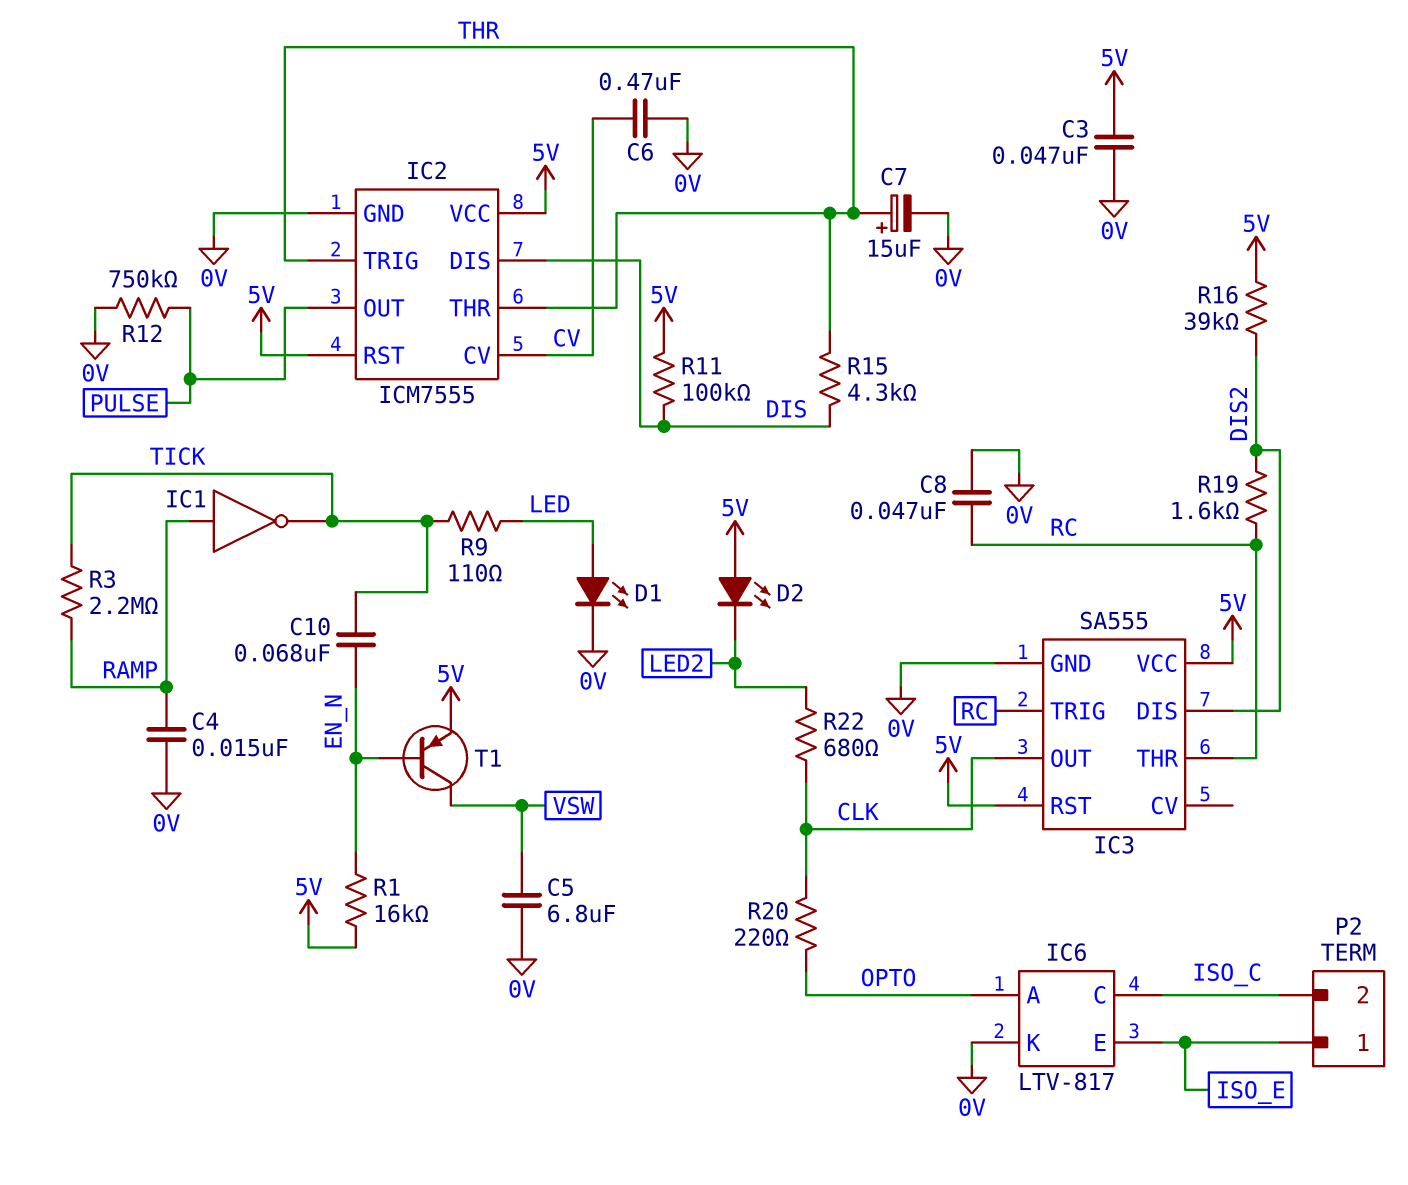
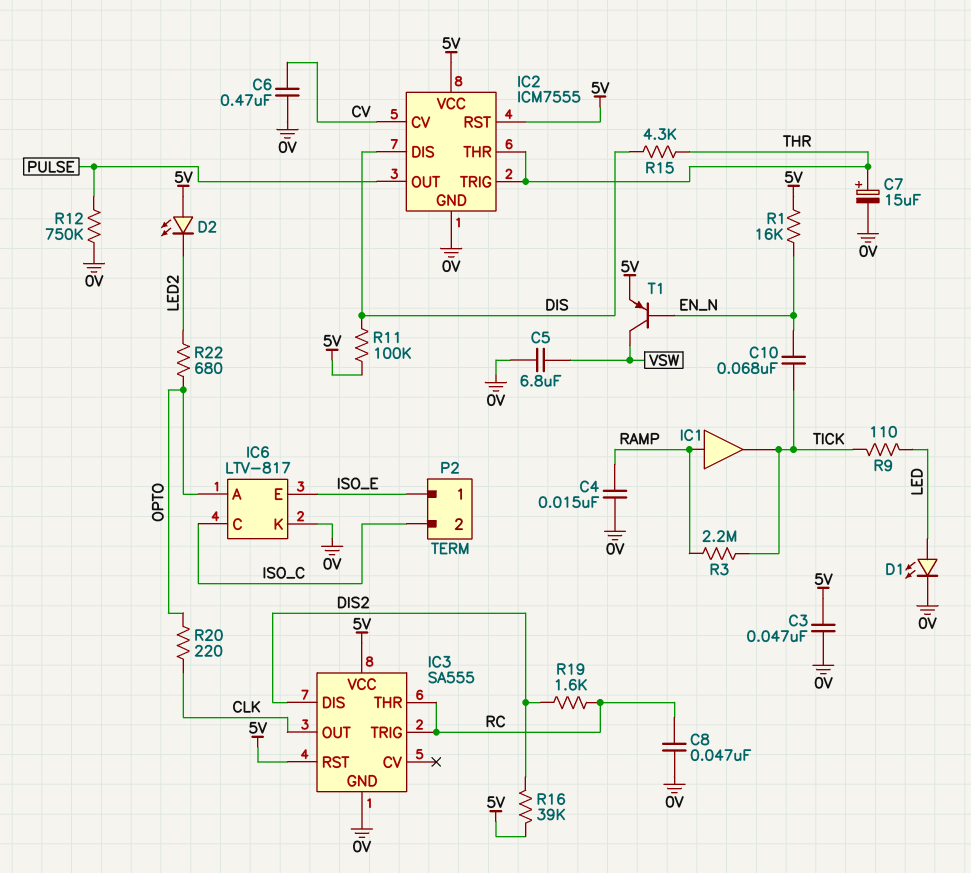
IC1: NOT (in RAMP, out TICK) -> buffer (in RAMP, out TICK)
R22: 680 (CLK, LED2) -> 680 (LED2, OPTO)

